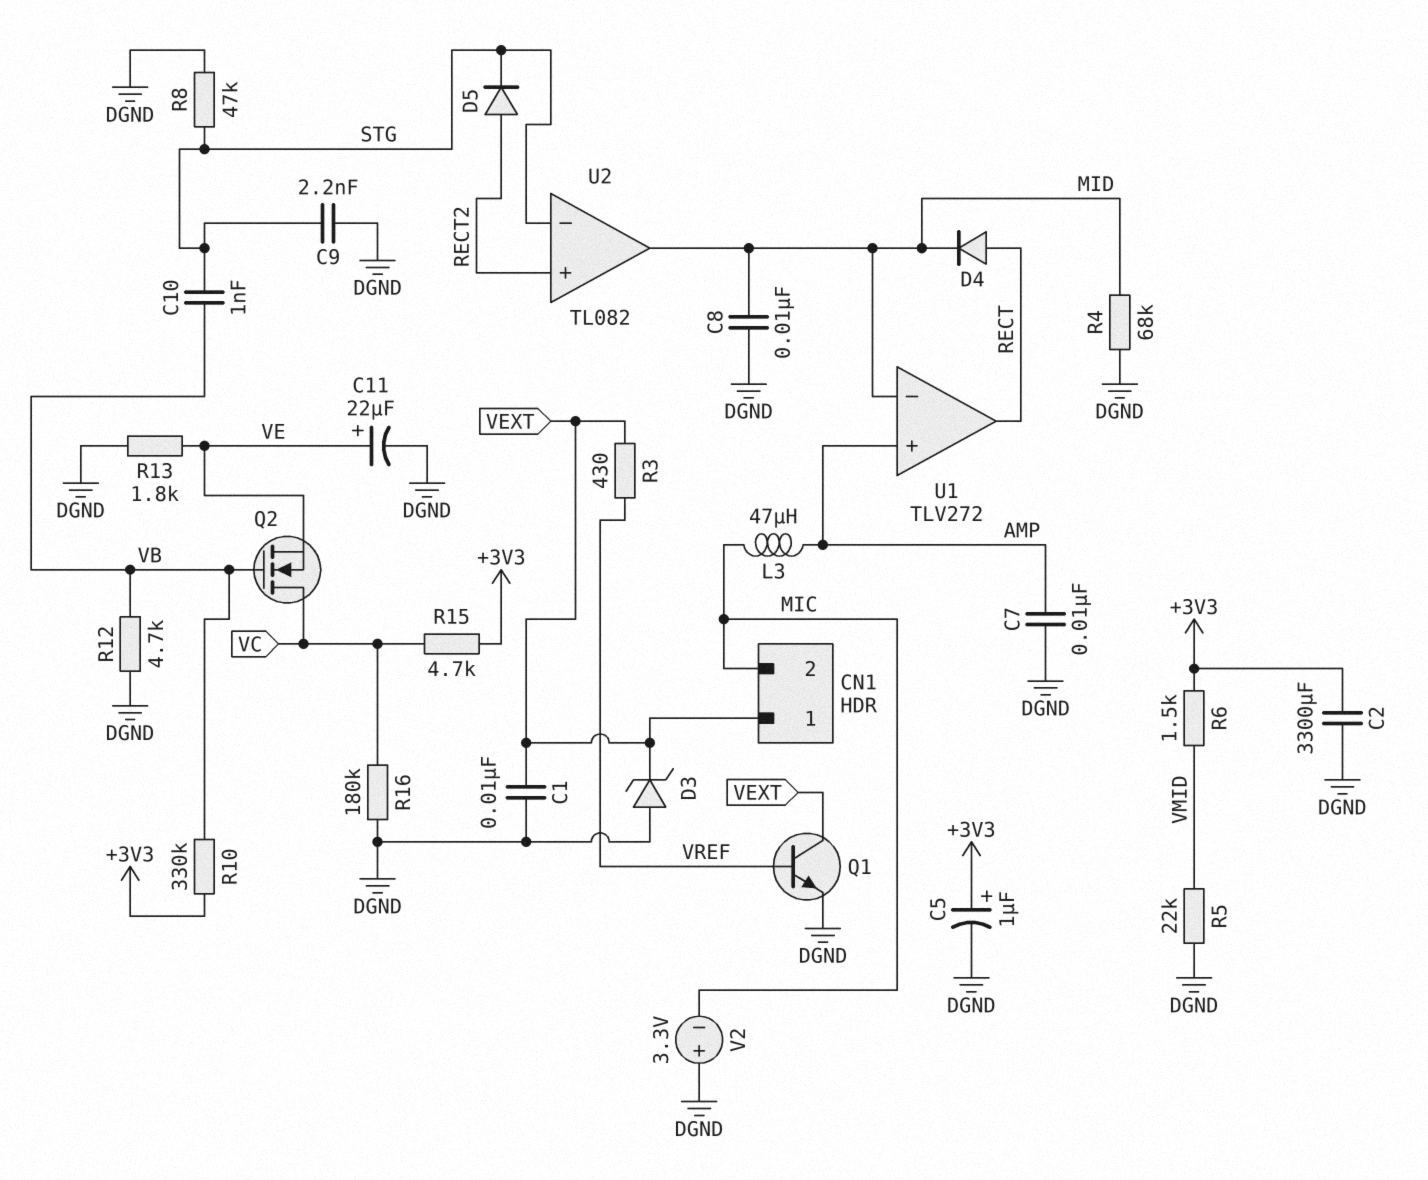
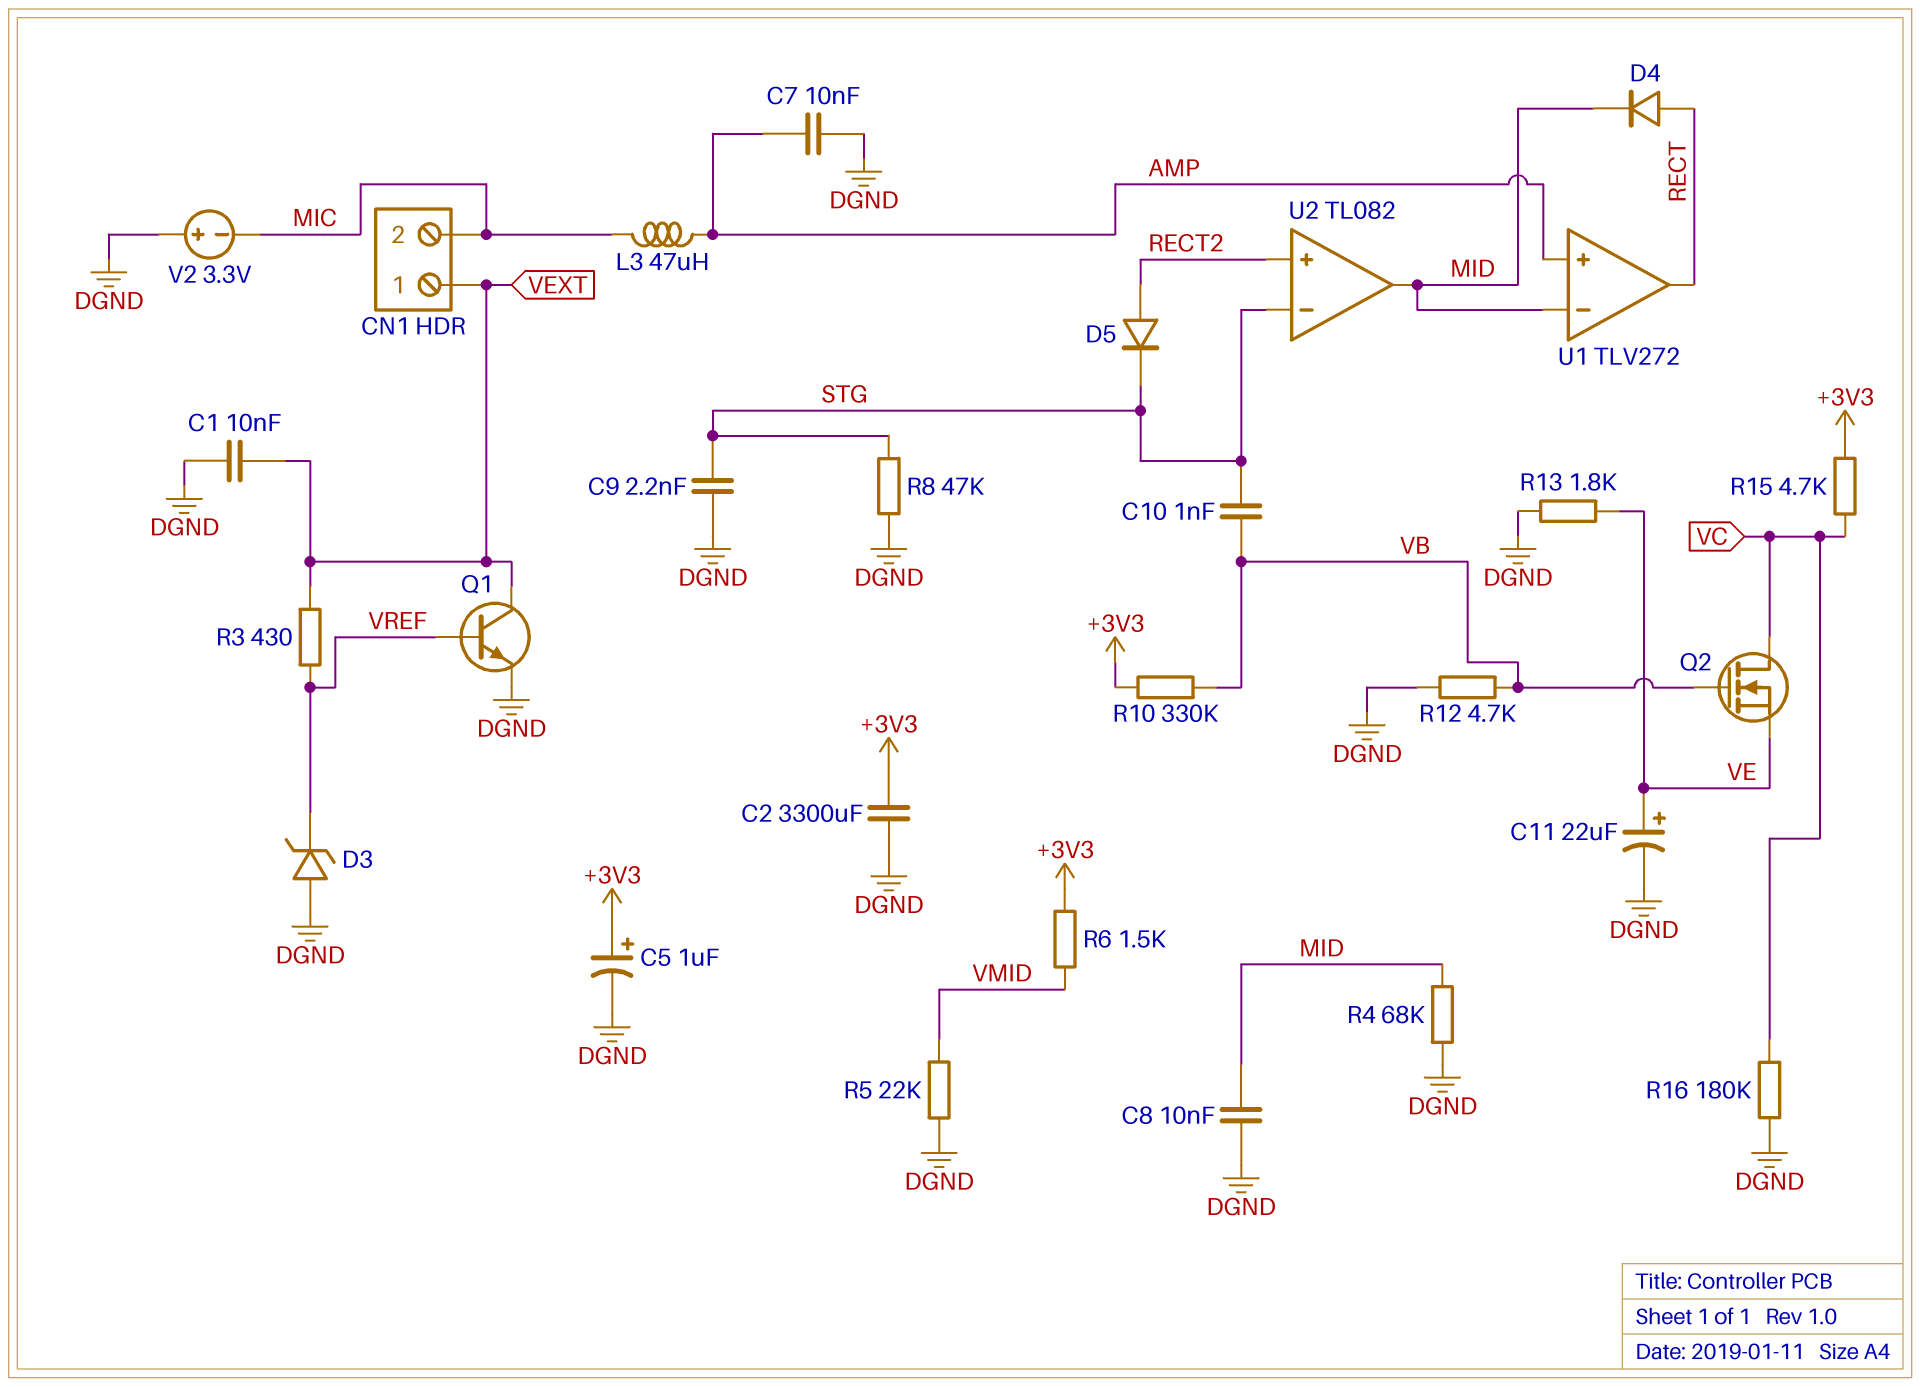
D3: zener (A DGND, K VEXT) -> zener (A DGND, K VREF)

